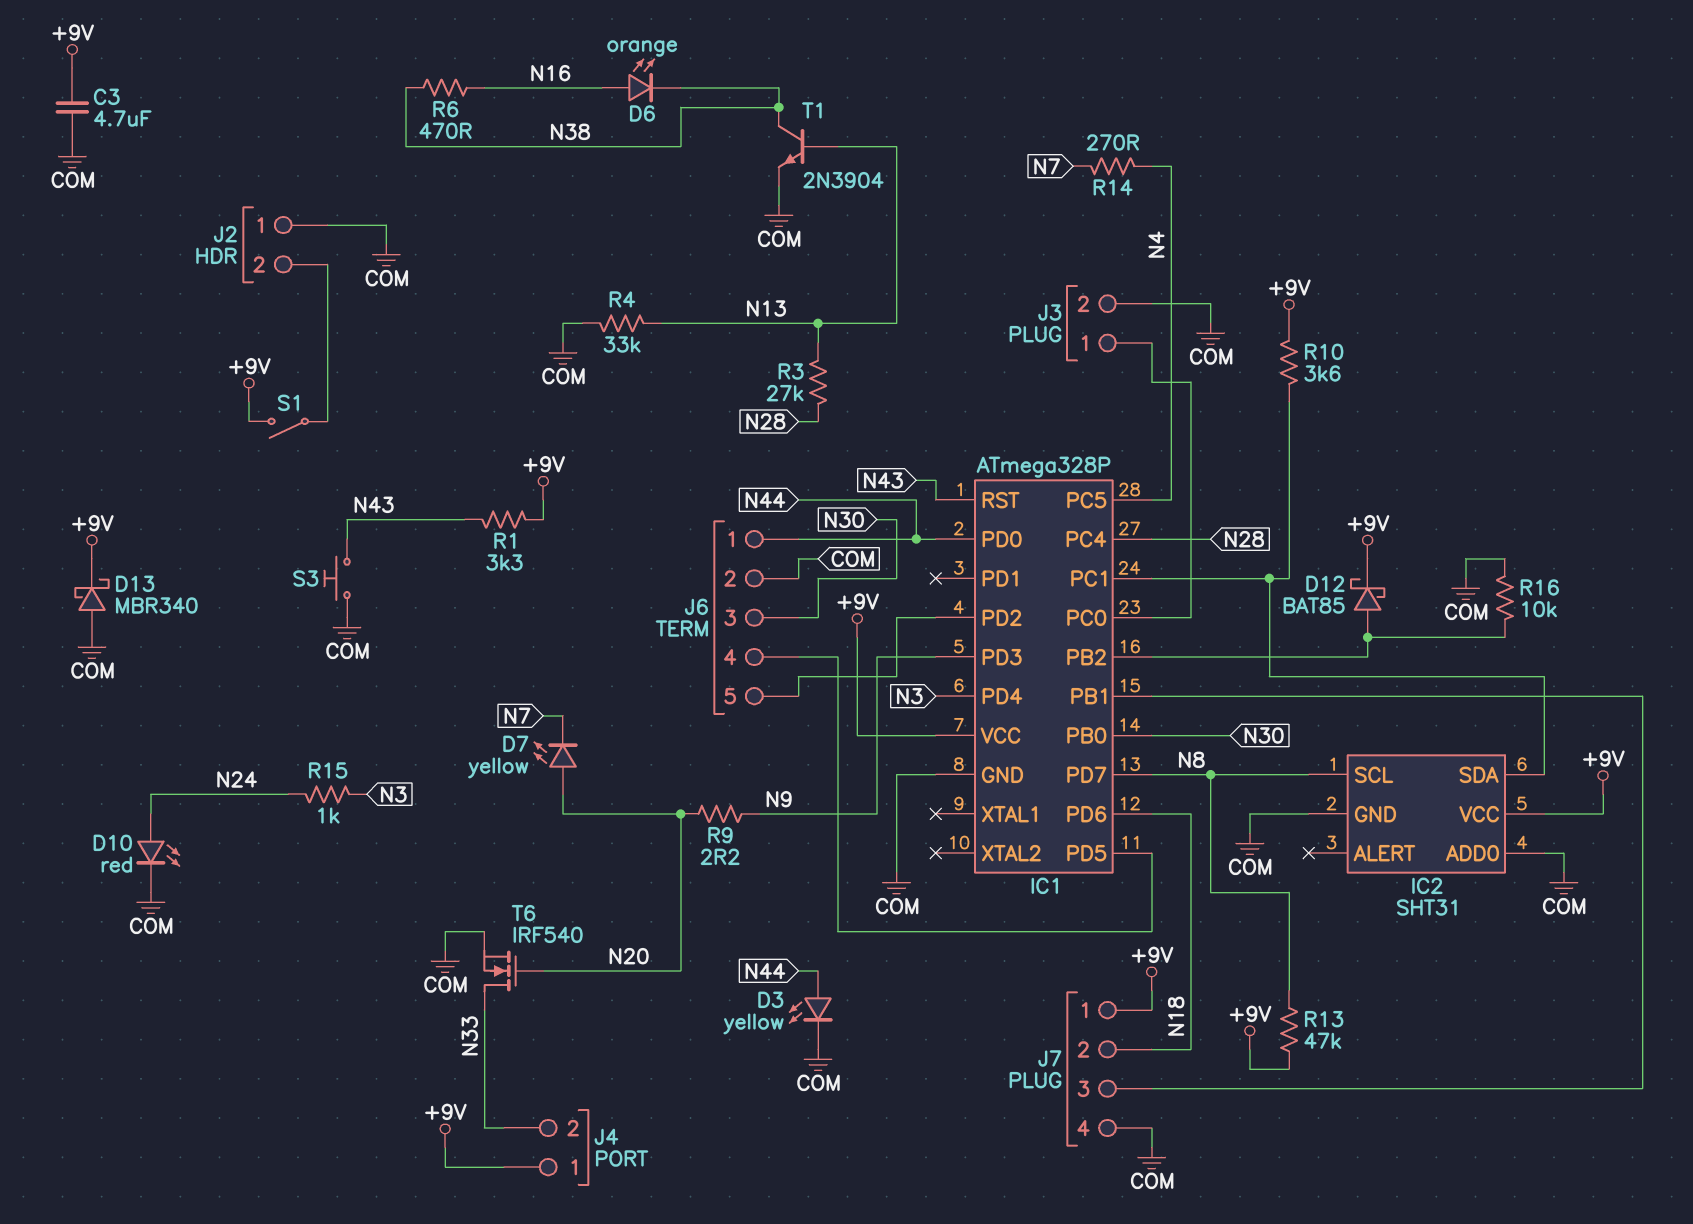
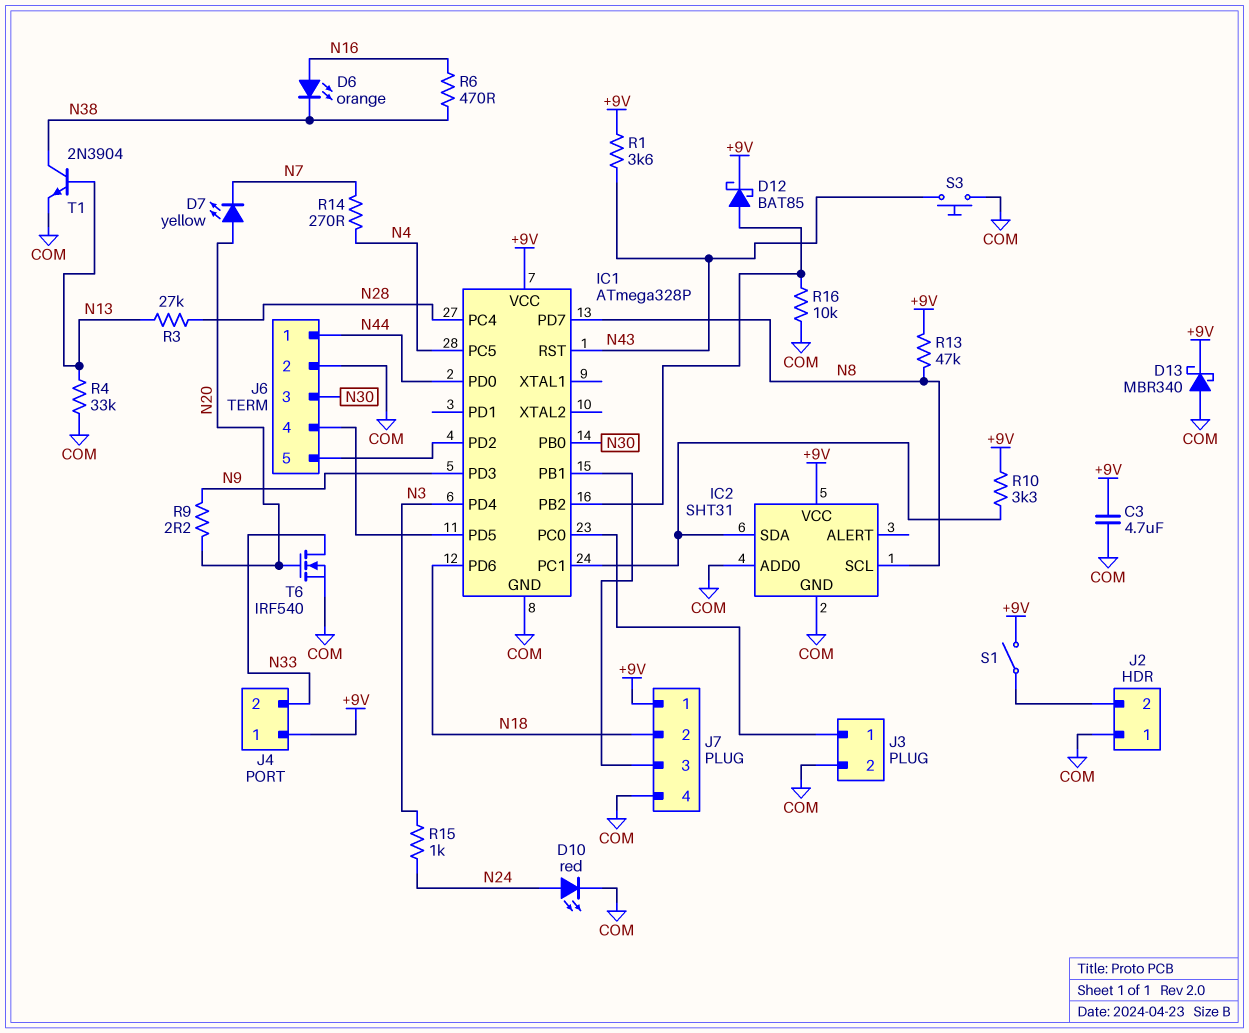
D3: LED yellow (A N44, K COM) -> none
R1: 3.3k (+9V, N43) -> 3.6k (+9V, N43)
R10: 3.6k (+9V, IC1/PC1) -> 3.3k (+9V, IC1/PC1)

